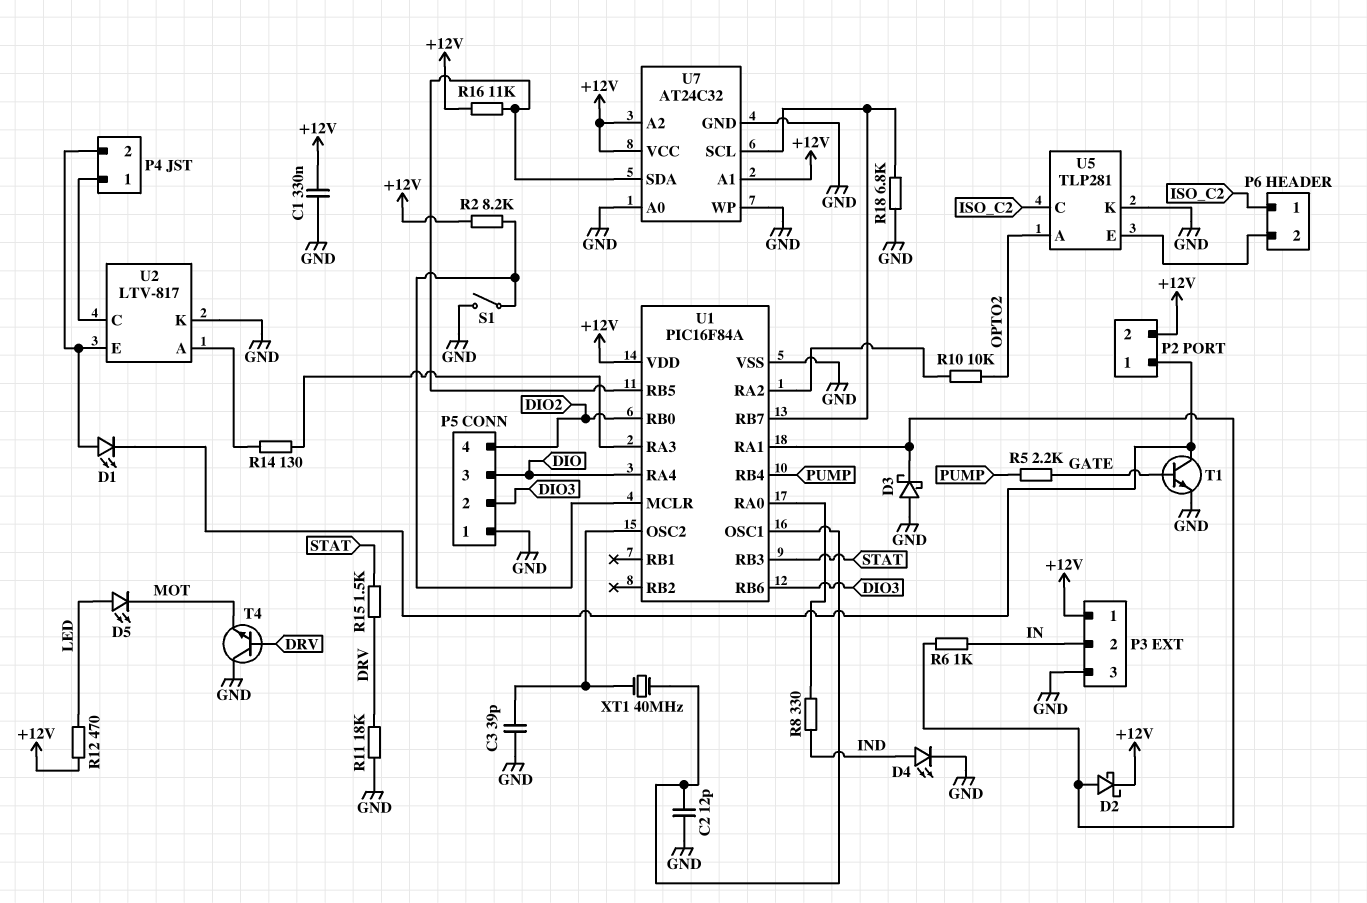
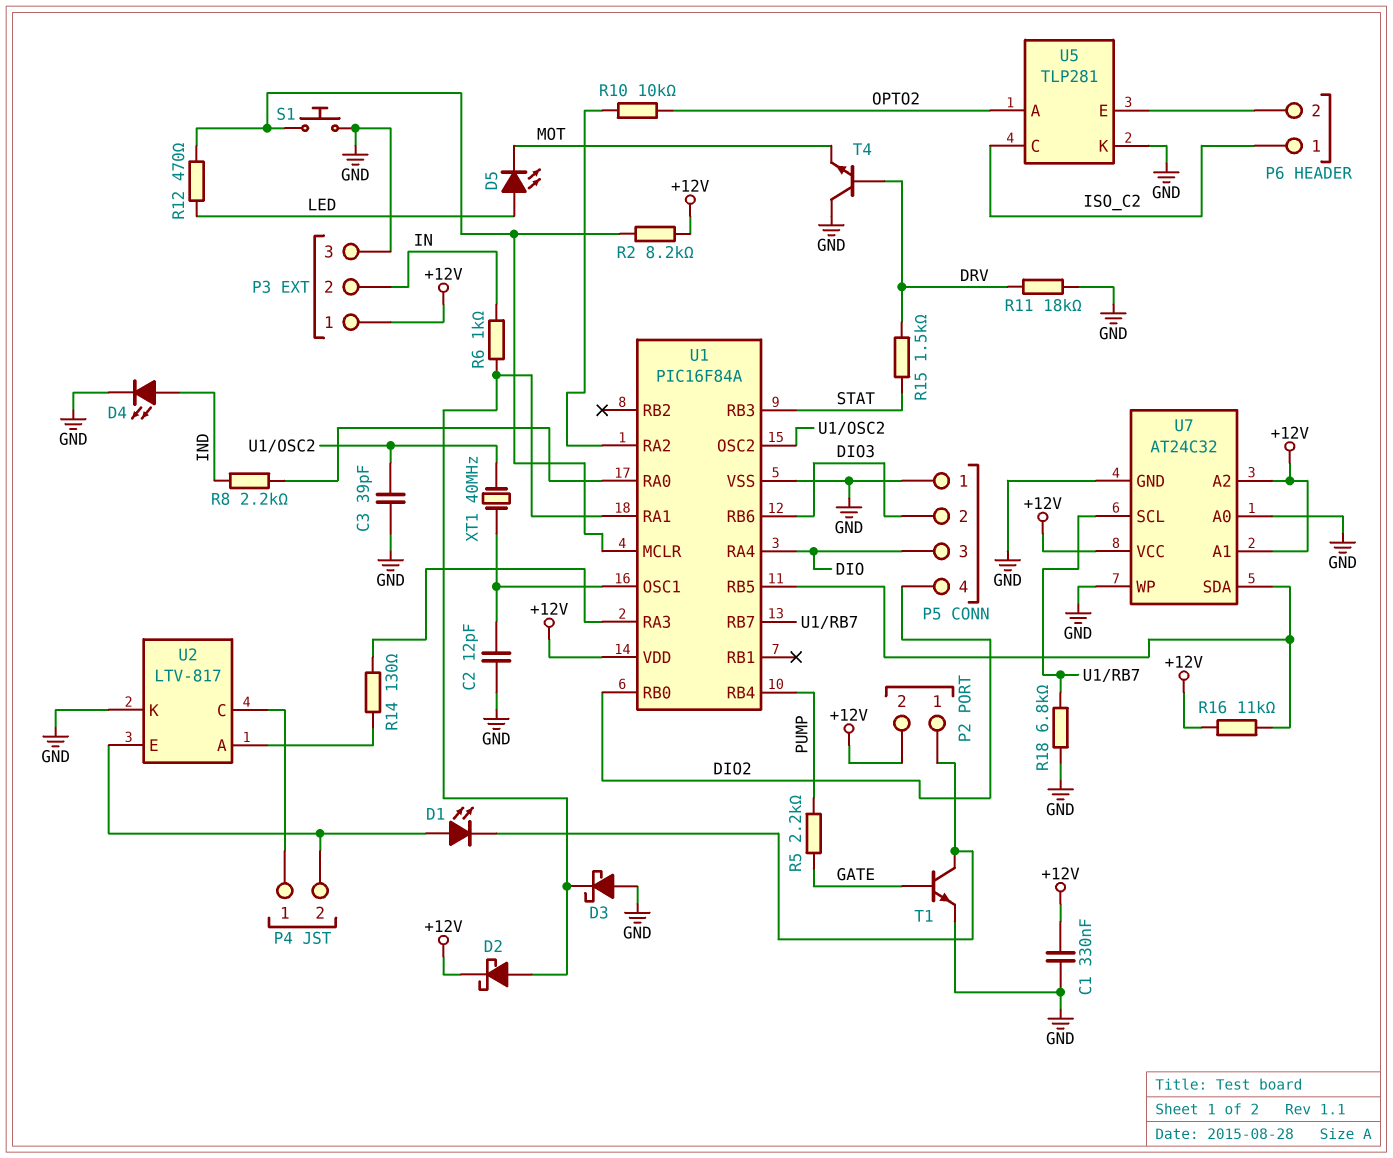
R8: 330 (IND, U1/RA0) -> 2.2k (IND, U1/RA0)
R12: 470 (+12V, LED) -> 470 (LED, U1/MCLR)
S1: switch (GND, U1/MCLR) -> button (GND, U1/MCLR)

